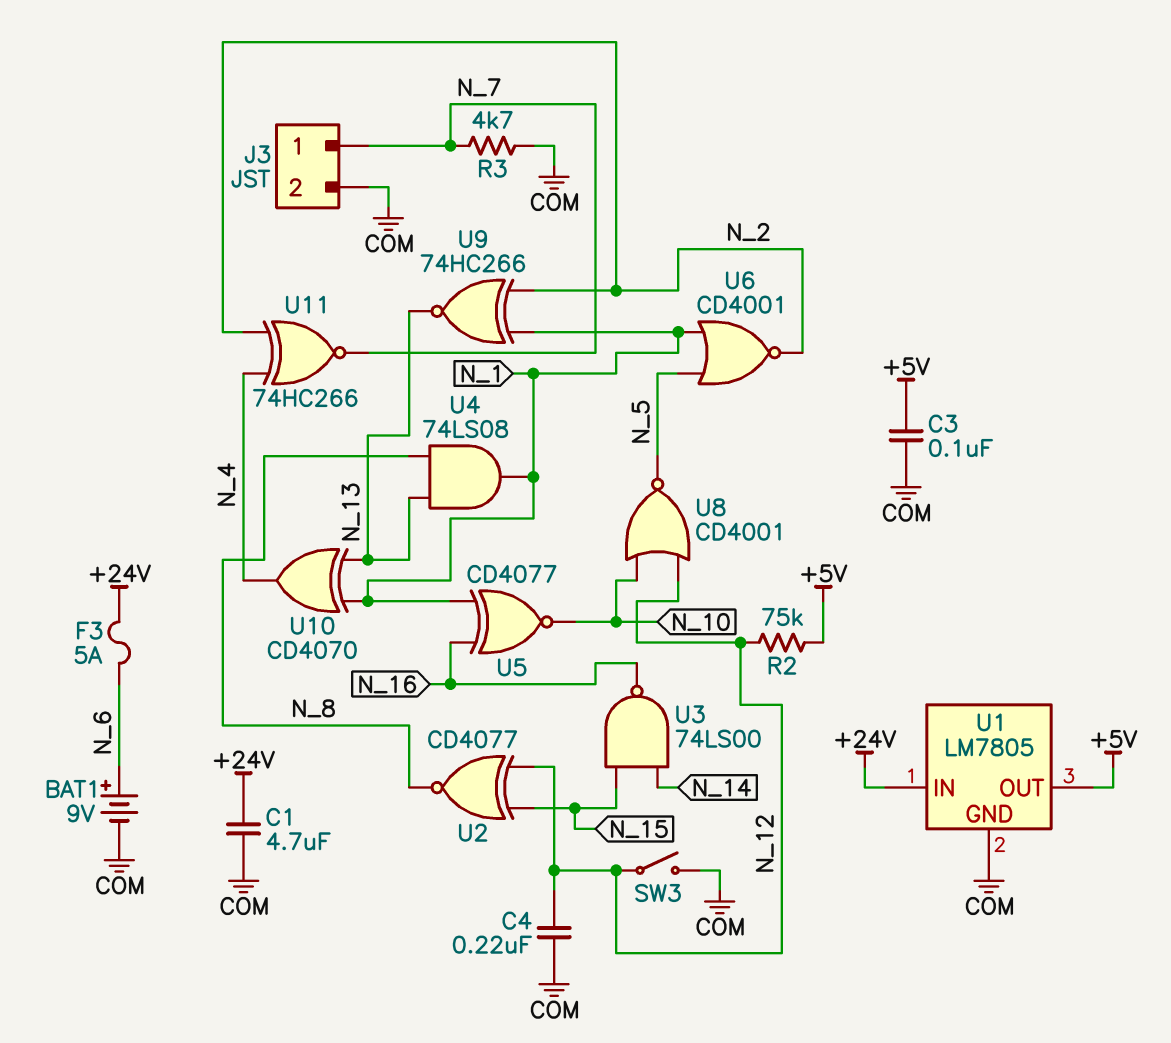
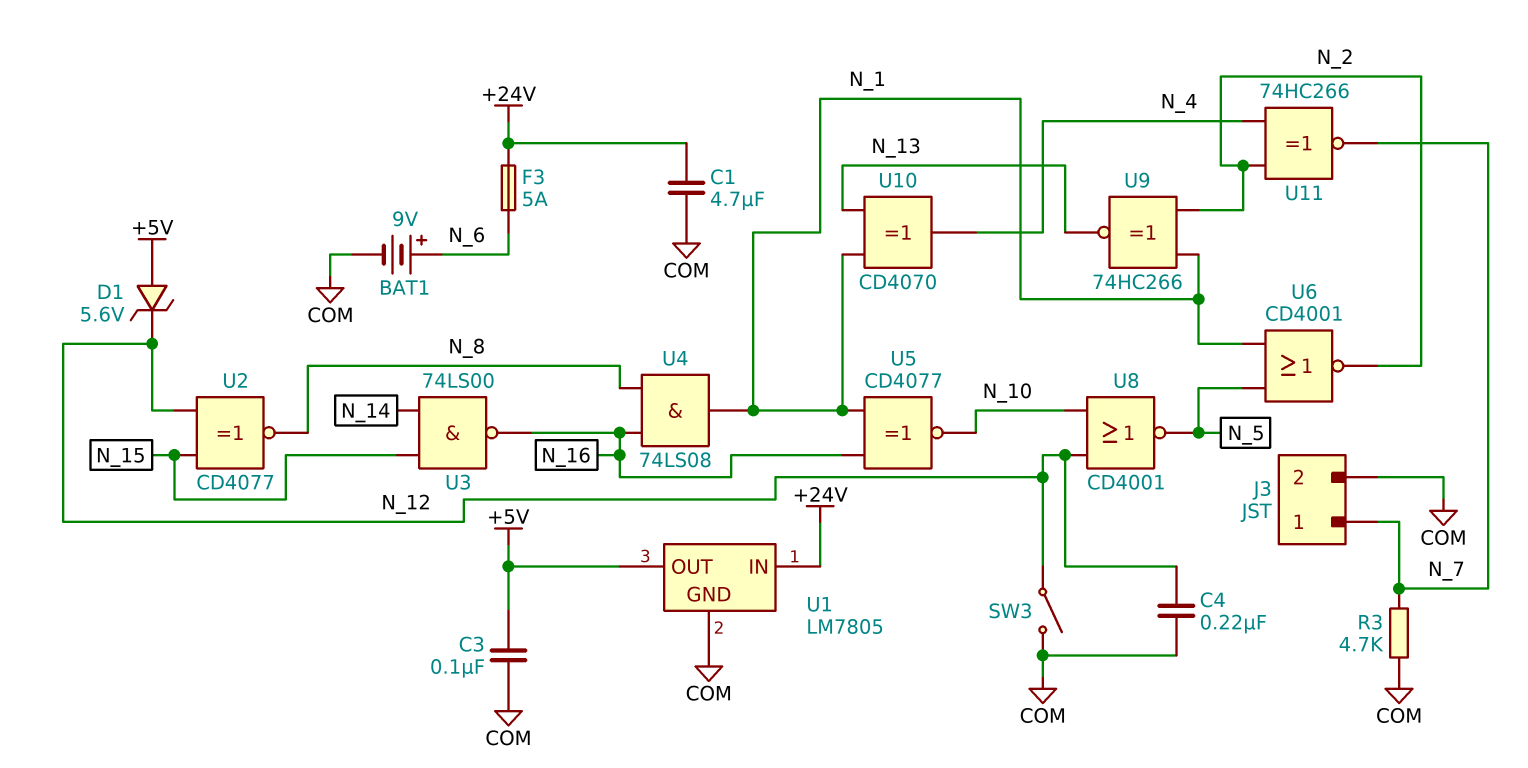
D1: none -> zener 5.6V (A +5V, K N_12)
R2: 75k (+5V, N_12) -> none
U4: AND 74LS08 (in N_8, in N_13, out N_1) -> AND 74LS08 (in N_8, in N_16, out N_1)

